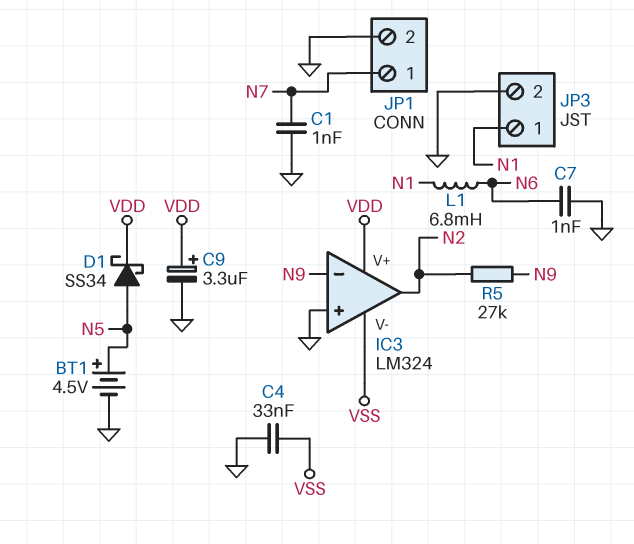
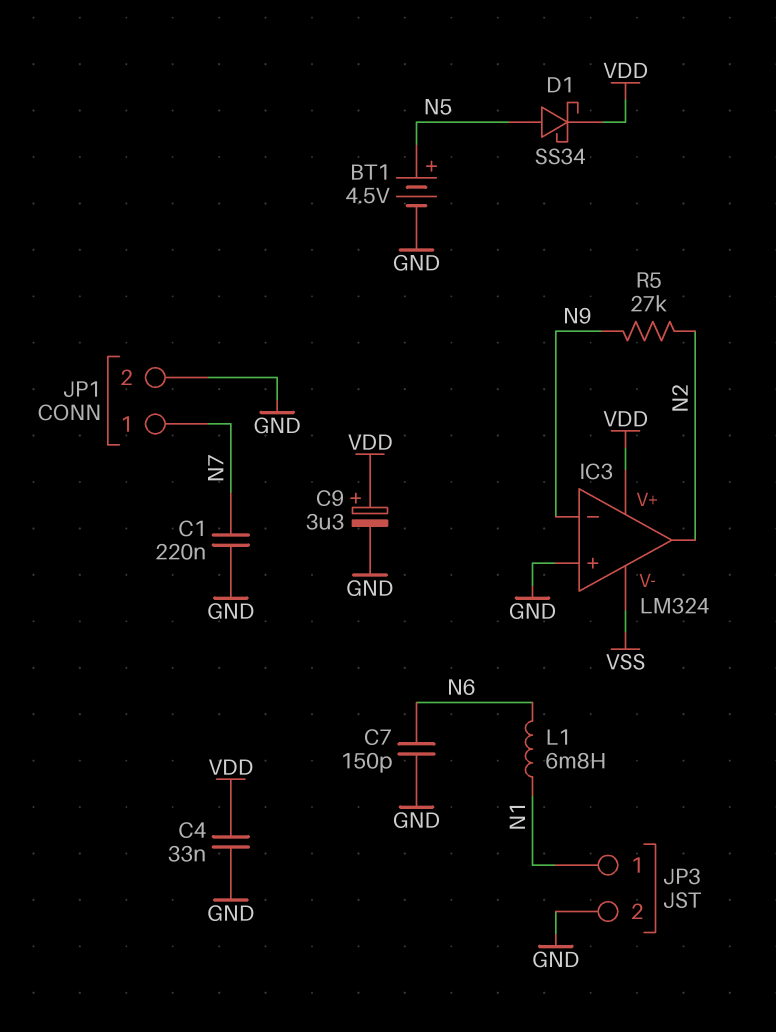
C1: 1nF (GND, N7) -> 220nF (GND, N7)
C4: 33nF (GND, VSS) -> 33nF (GND, VDD)
C7: 1nF (GND, N6) -> 150pF (GND, N6)

